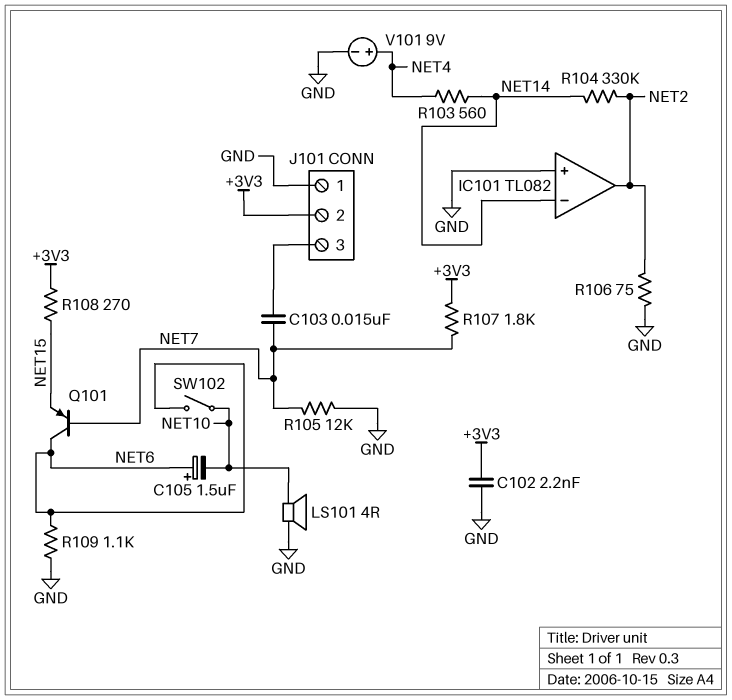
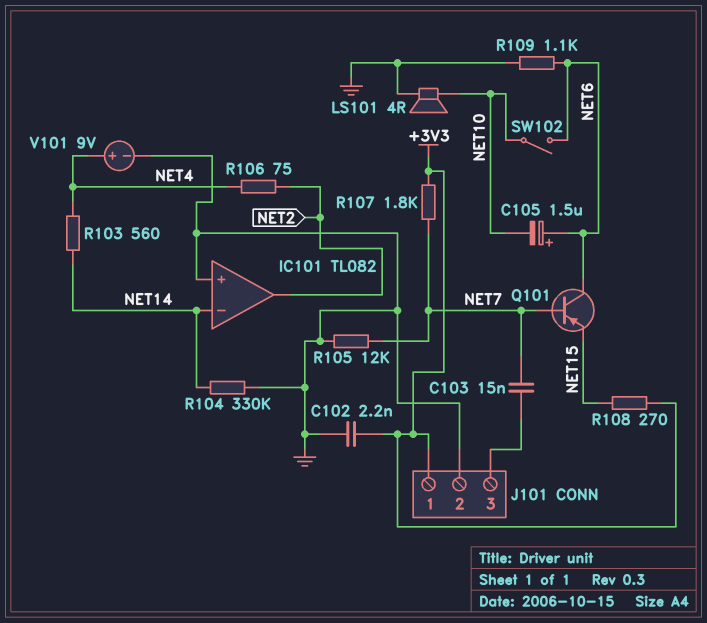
J101 pin 1: GND -> +3V3
J101 pin 2: +3V3 -> GND
R104: 330k (NET2, NET14) -> 330k (GND, NET14)
R106: 75 (GND, NET2) -> 75 (NET2, NET4)

